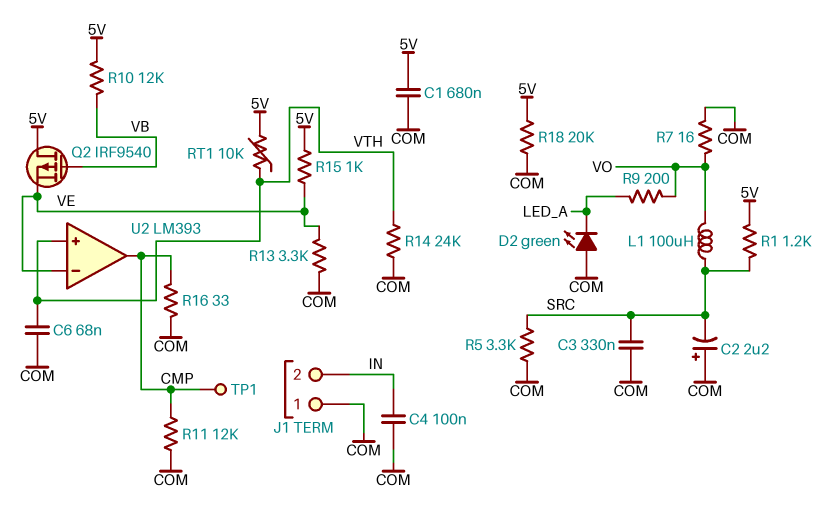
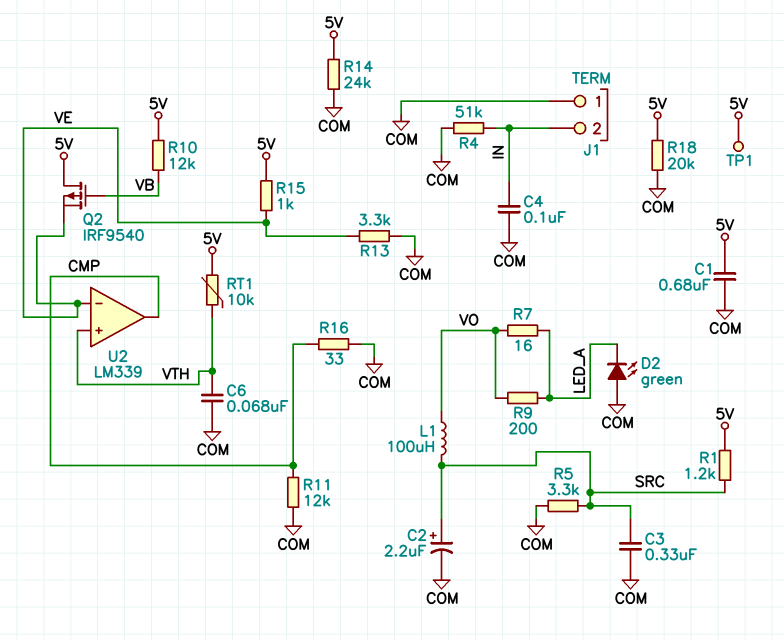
C2: 2.2uF (plus COM, minus SRC) -> 2.2uF (plus SRC, minus COM)
R4: none -> 51k (COM, IN)
R7: 16 (COM, VO) -> 16 (LED_A, VO)
R14: 24k (COM, VTH) -> 24k (5V, COM)
TP1: test point (CMP) -> test point (5V)
U2: LM393 -> LM339

